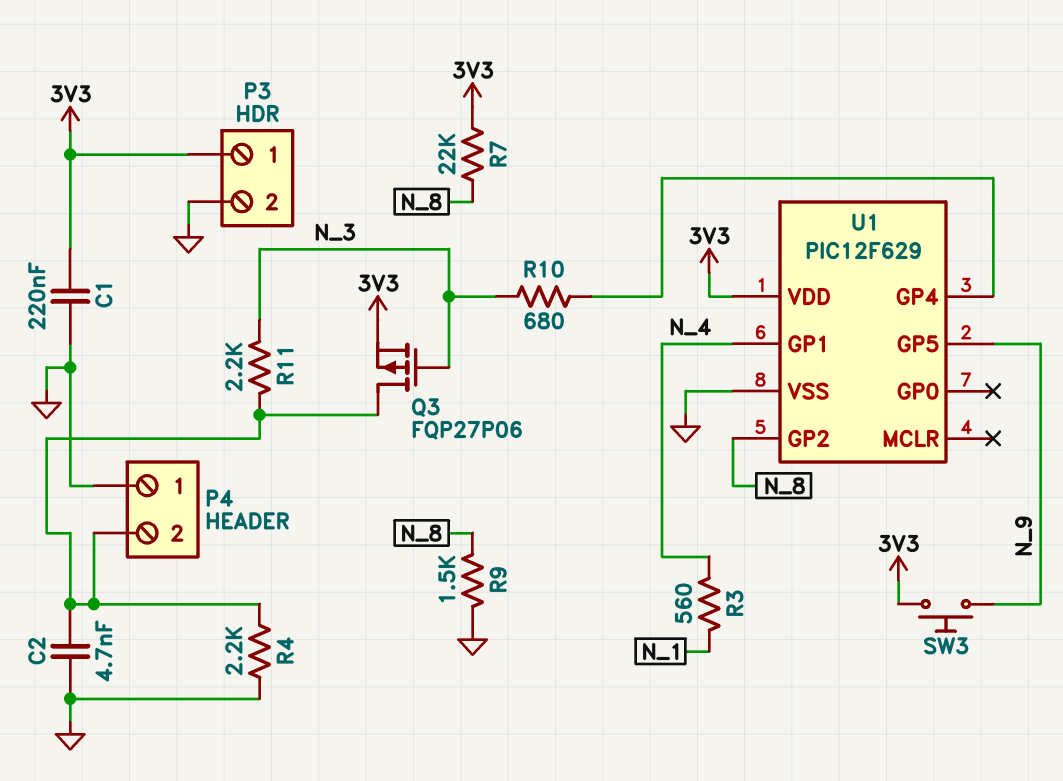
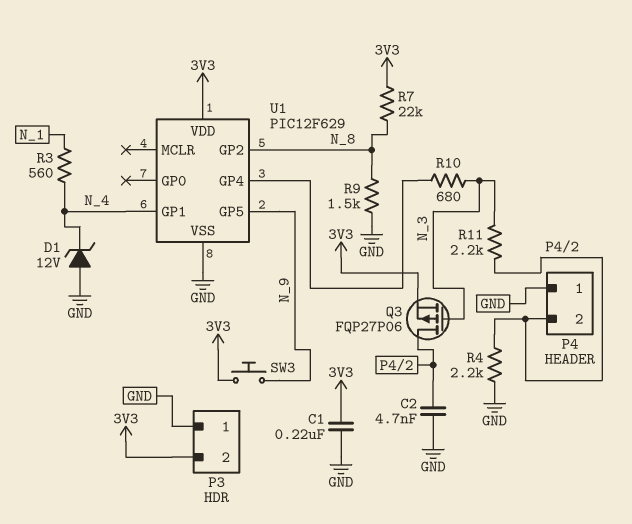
D1: none -> zener 12V (A GND, K N_4)
P3 pin 1: 3V3 -> GND
P3 pin 2: GND -> 3V3

